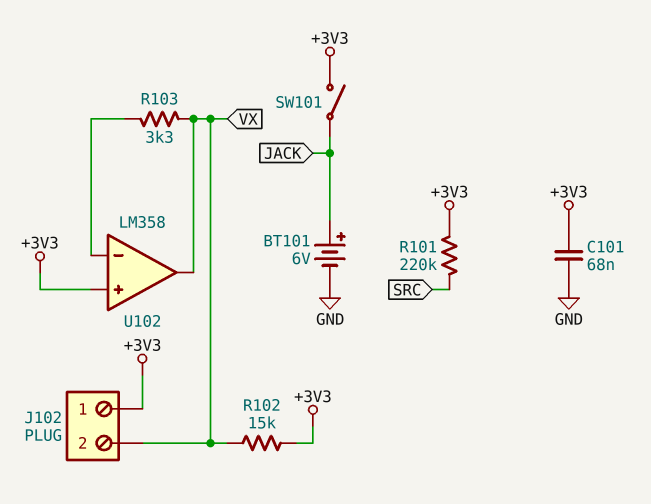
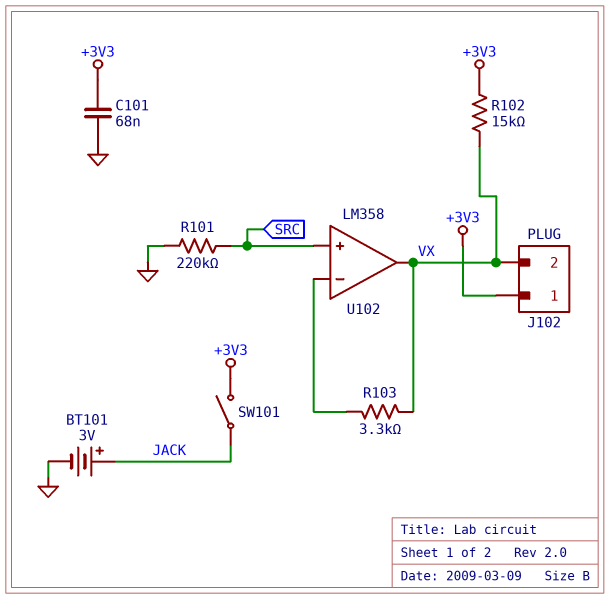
BT101: 6V (plus JACK, minus GND) -> 3V (plus JACK, minus GND)
R101: 220k (+3V3, SRC) -> 220k (GND, SRC)
U102 pin in+: +3V3 -> SRC

